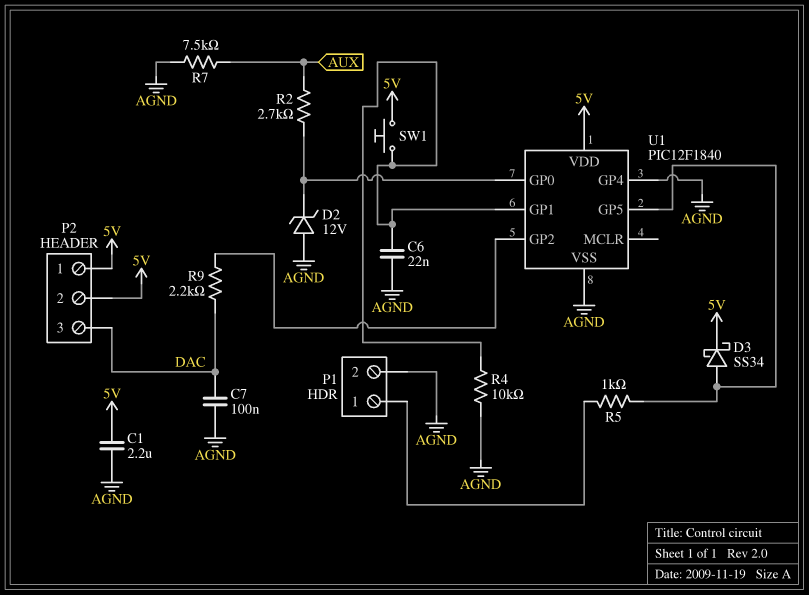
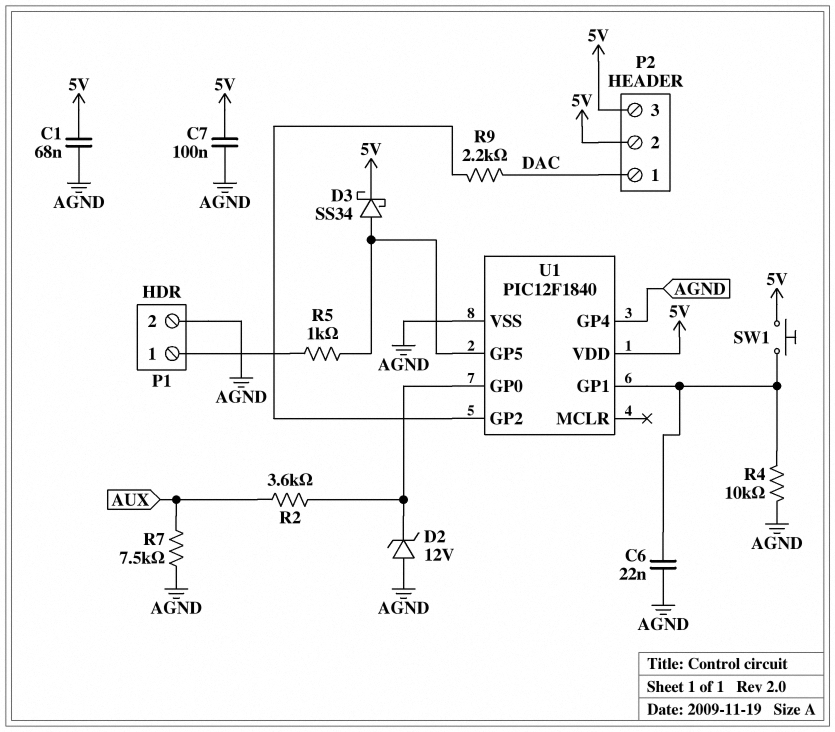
C1: 2.2uF (5V, AGND) -> 68nF (5V, AGND)
C7: 100nF (AGND, DAC) -> 100nF (5V, AGND)
P2 pin 1: 5V -> DAC
P2 pin 3: DAC -> 5V
R2: 2.7k (AUX, U1/GP0) -> 3.6k (AUX, U1/GP0)

